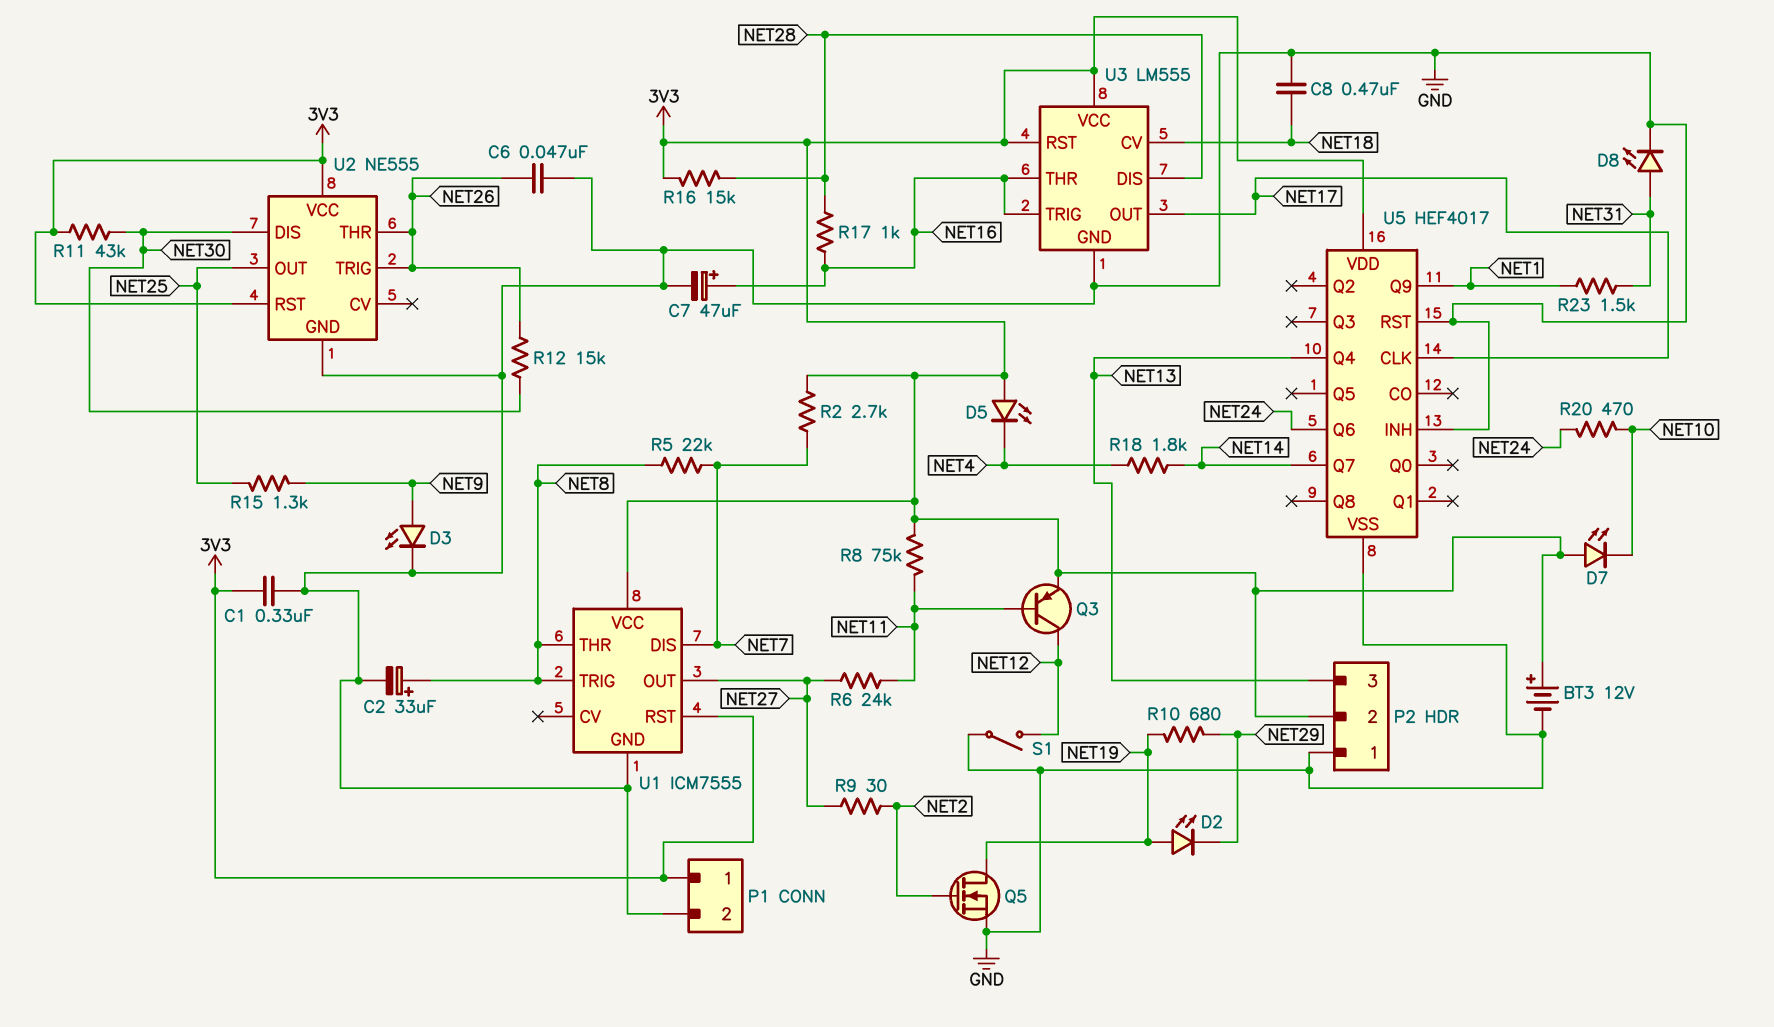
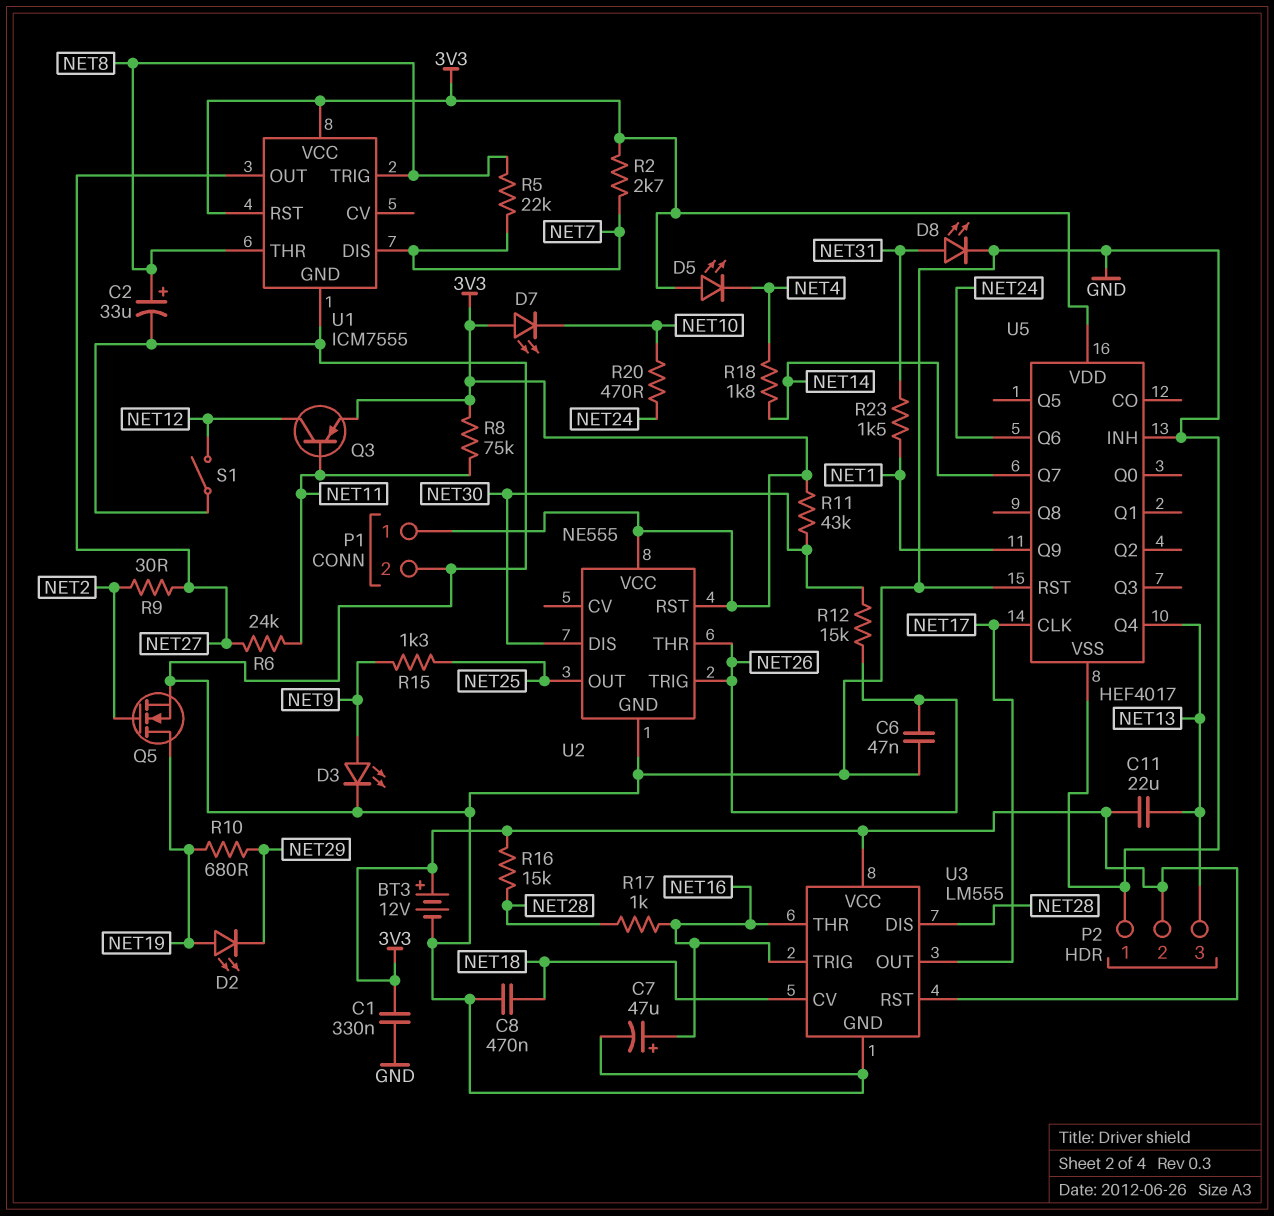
C11: none -> 22uF (3V3, NET13)

